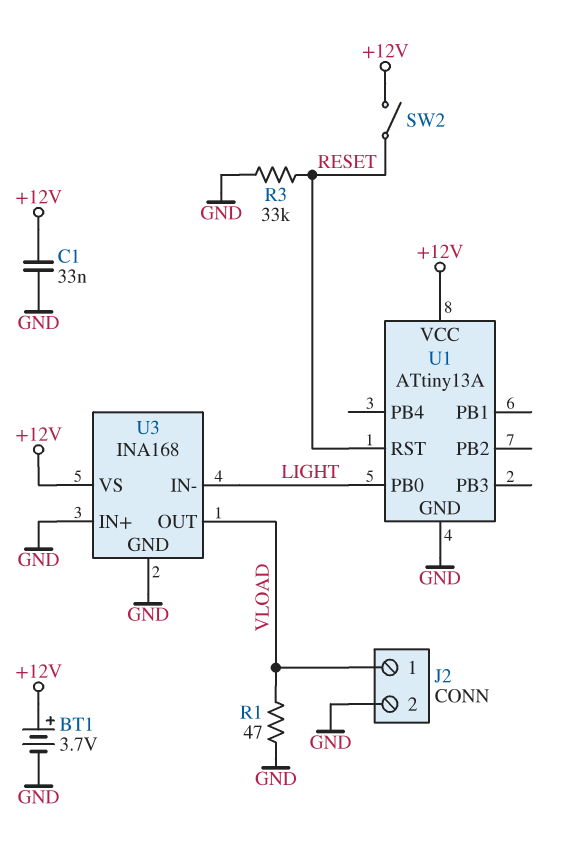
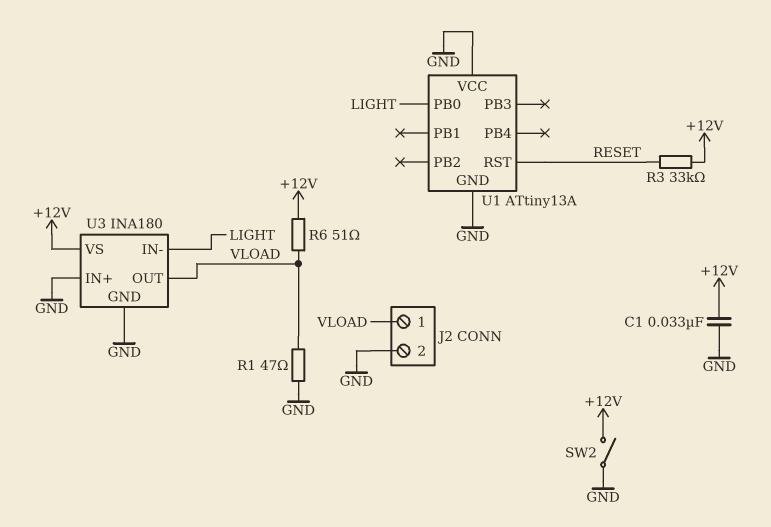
BT1: 3.7V (plus +12V, minus GND) -> none
R3: 33k (GND, RESET) -> 33k (+12V, RESET)
R6: none -> 51 (+12V, VLOAD)
SW2: switch (+12V, RESET) -> switch (+12V, GND)
U1 pin VCC: +12V -> GND
U3: INA168 -> INA180

